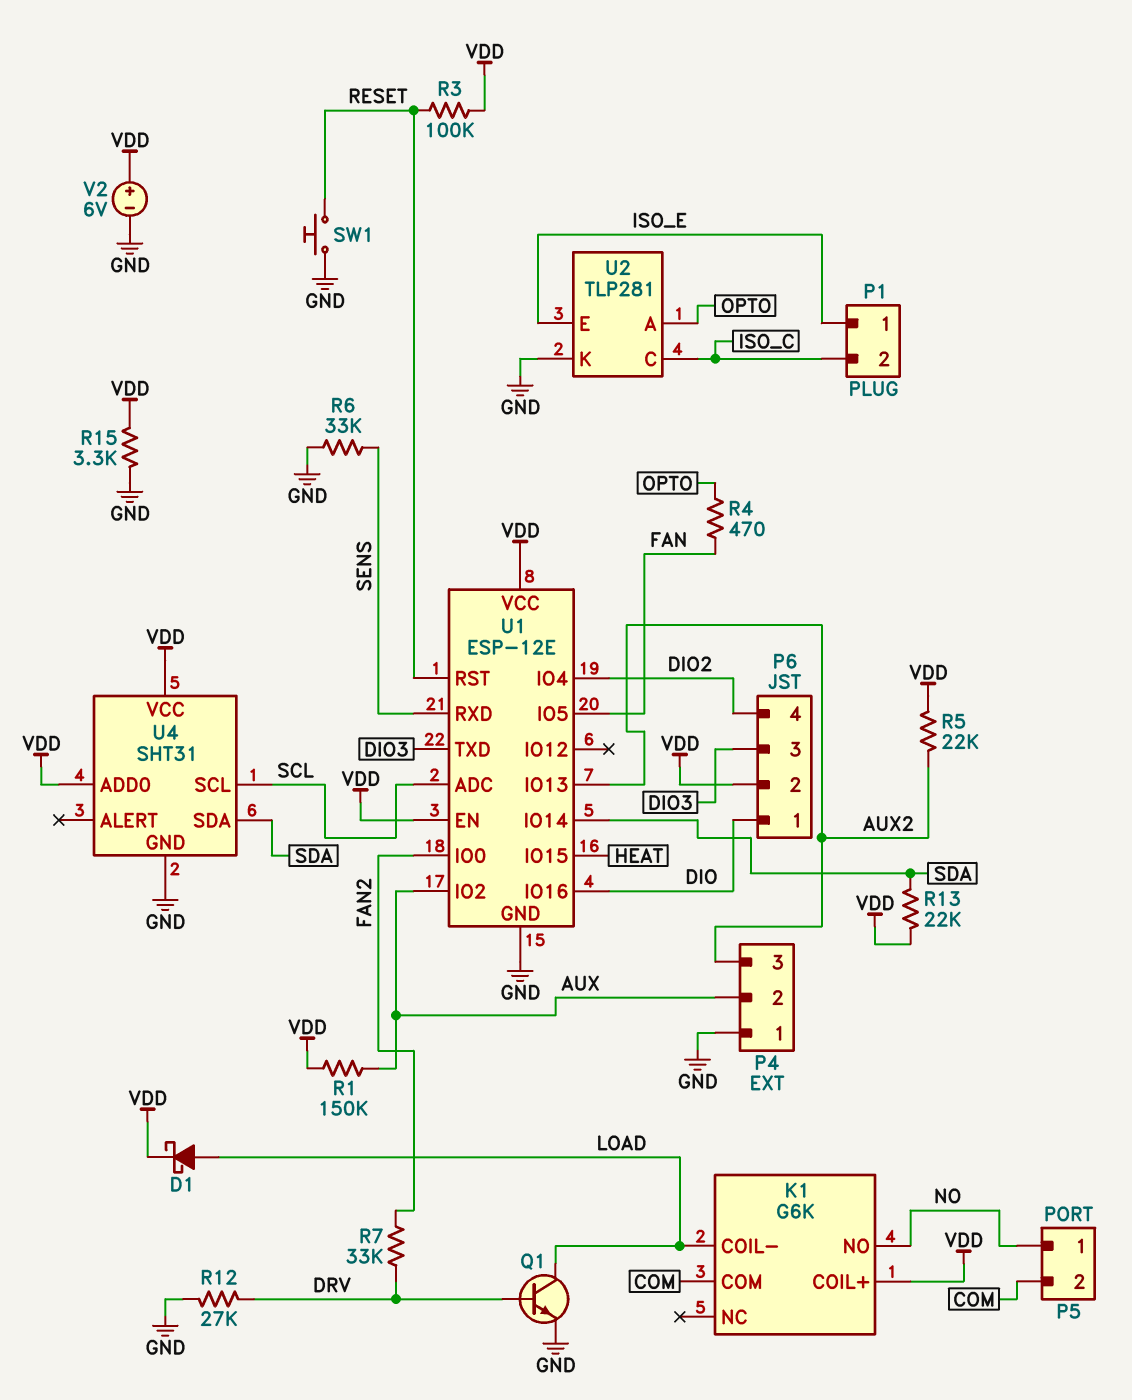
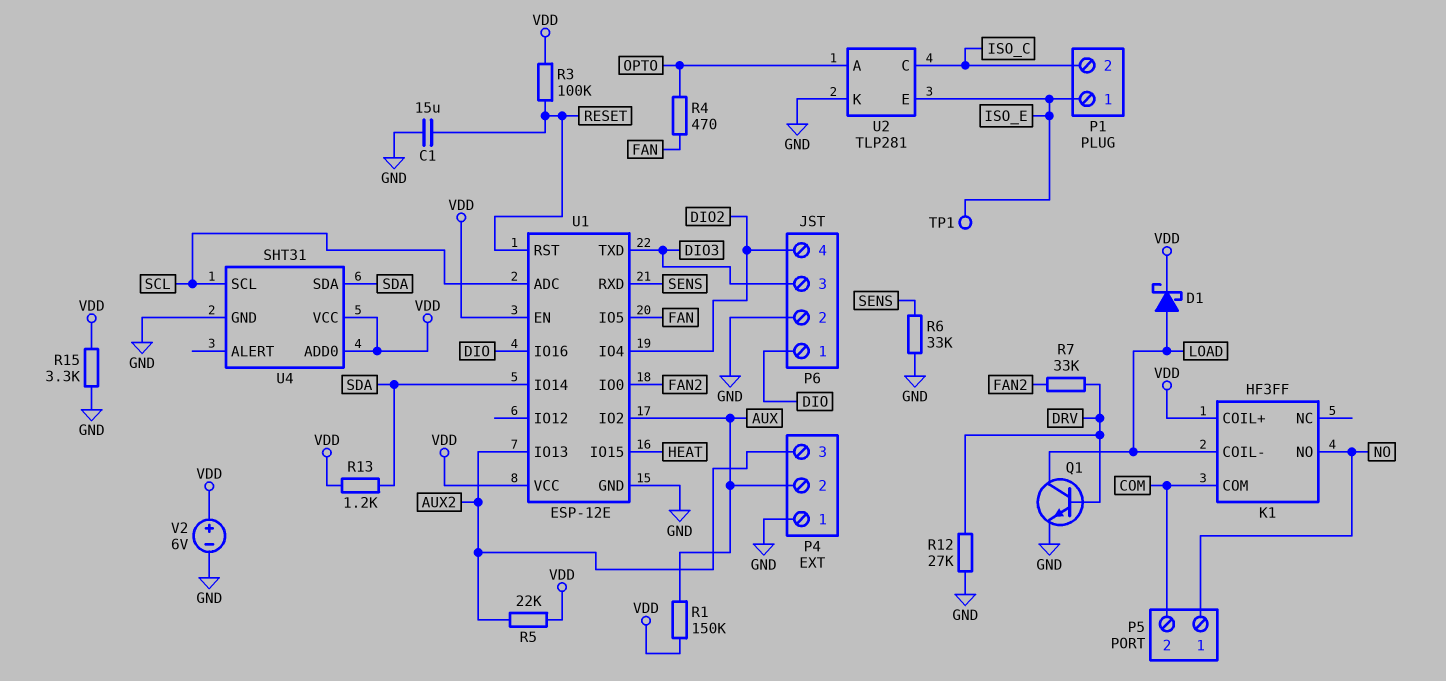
C1: none -> 15uF (GND, RESET)
K1: G6K -> HF3FF
P6 pin 2: VDD -> GND
R13: 22k (SDA, VDD) -> 1.2k (SDA, VDD)
SW1: button (GND, RESET) -> none
TP1: none -> test point (ISO_E)

